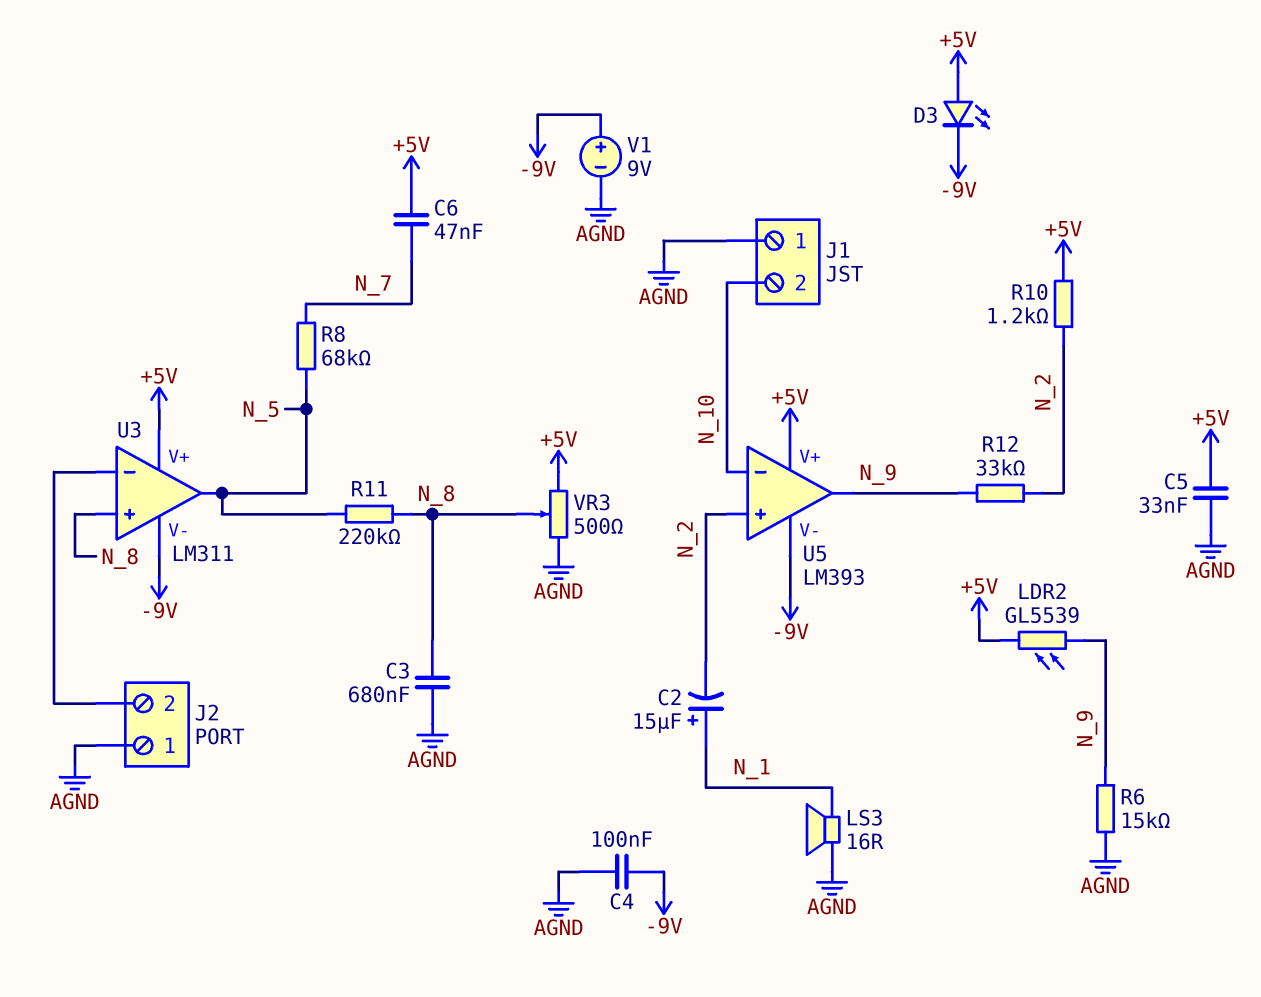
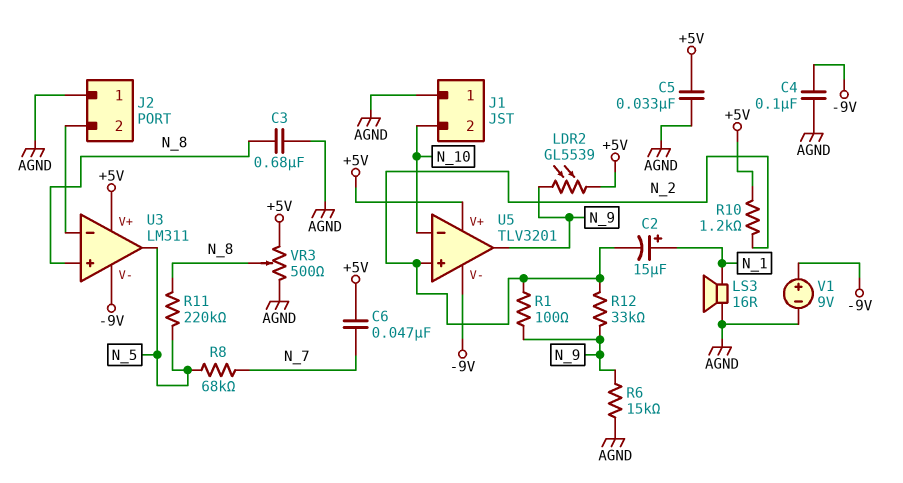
D3: LED (A +5V, K -9V) -> none
R1: none -> 100 (N_2, N_9)
U5: LM393 -> TLV3201

